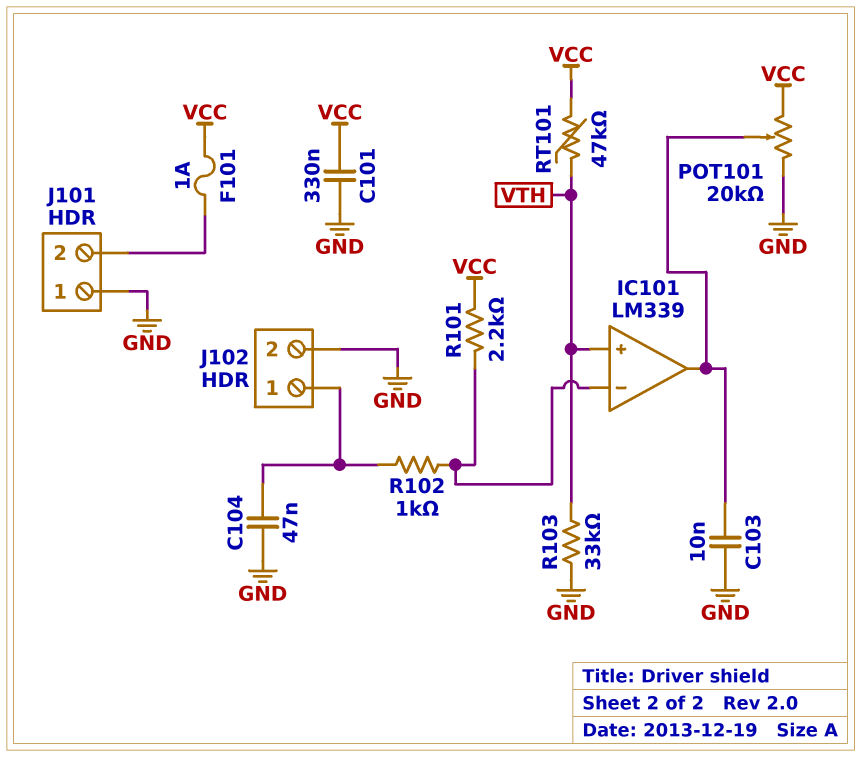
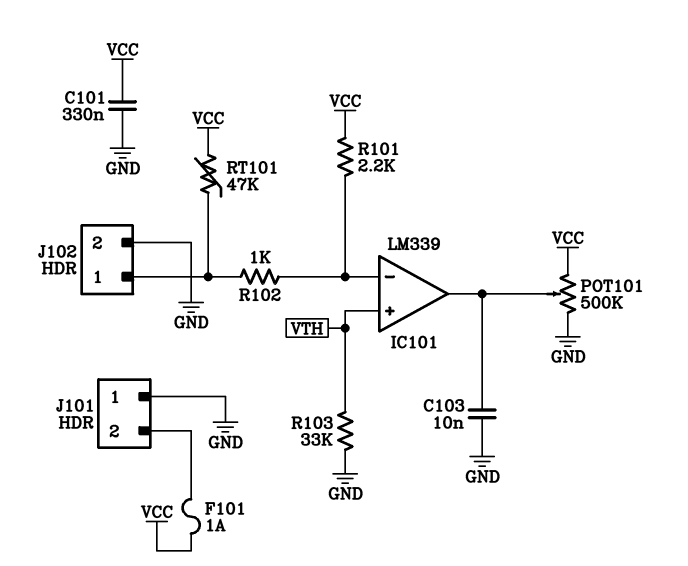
C104: 47nF (GND, J102/1) -> none
POT101: 20k (GND, VCC, wiper IC101/out) -> 500k (GND, VCC, wiper IC101/out)
RT101: 47k (VCC, VTH) -> 47k (J102/1, VCC)

